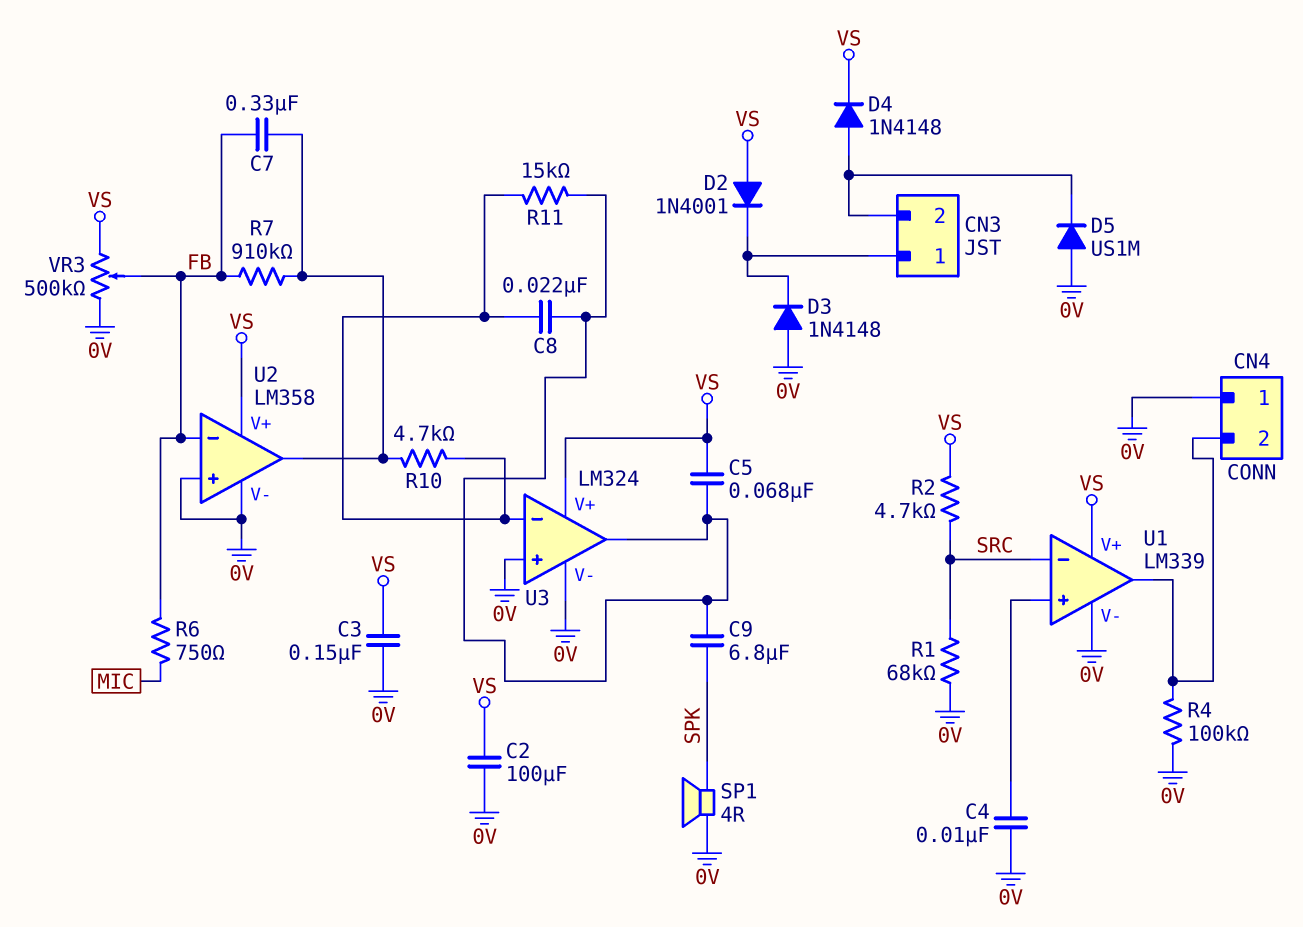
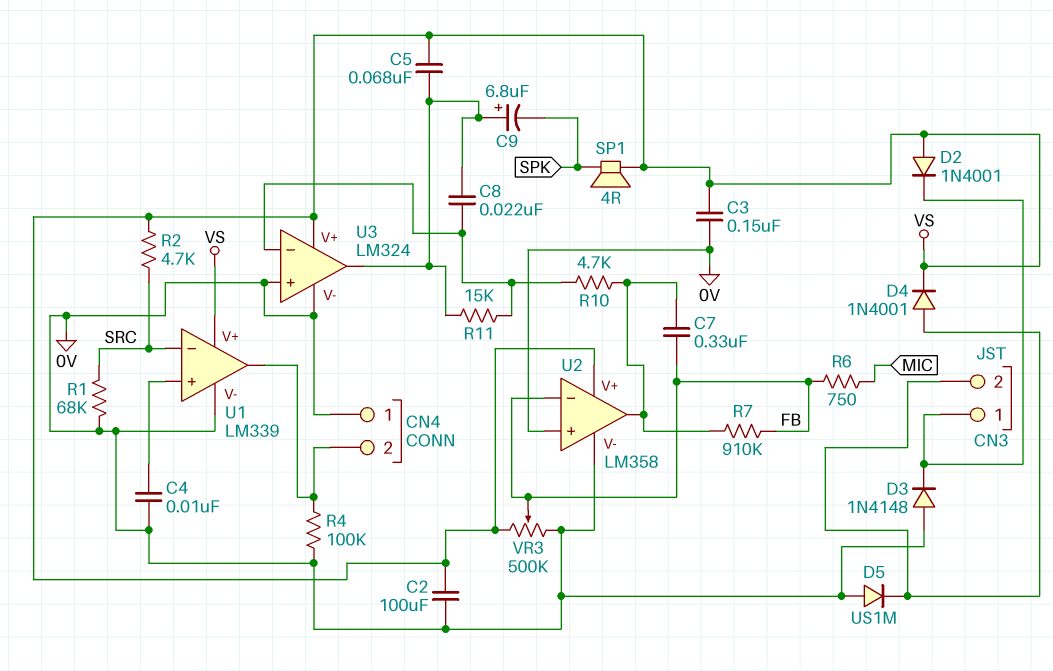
C9: 6.8uF (SPK, U3/out) -> 6.8uF (plus U3/out, minus SPK)
D4: diode 1N4148 (A CN3/2, K VS) -> diode 1N4001 (A CN3/2, K VS)
SP1: speaker 4R (0V, SPK) -> speaker 4R (SPK, VS)

